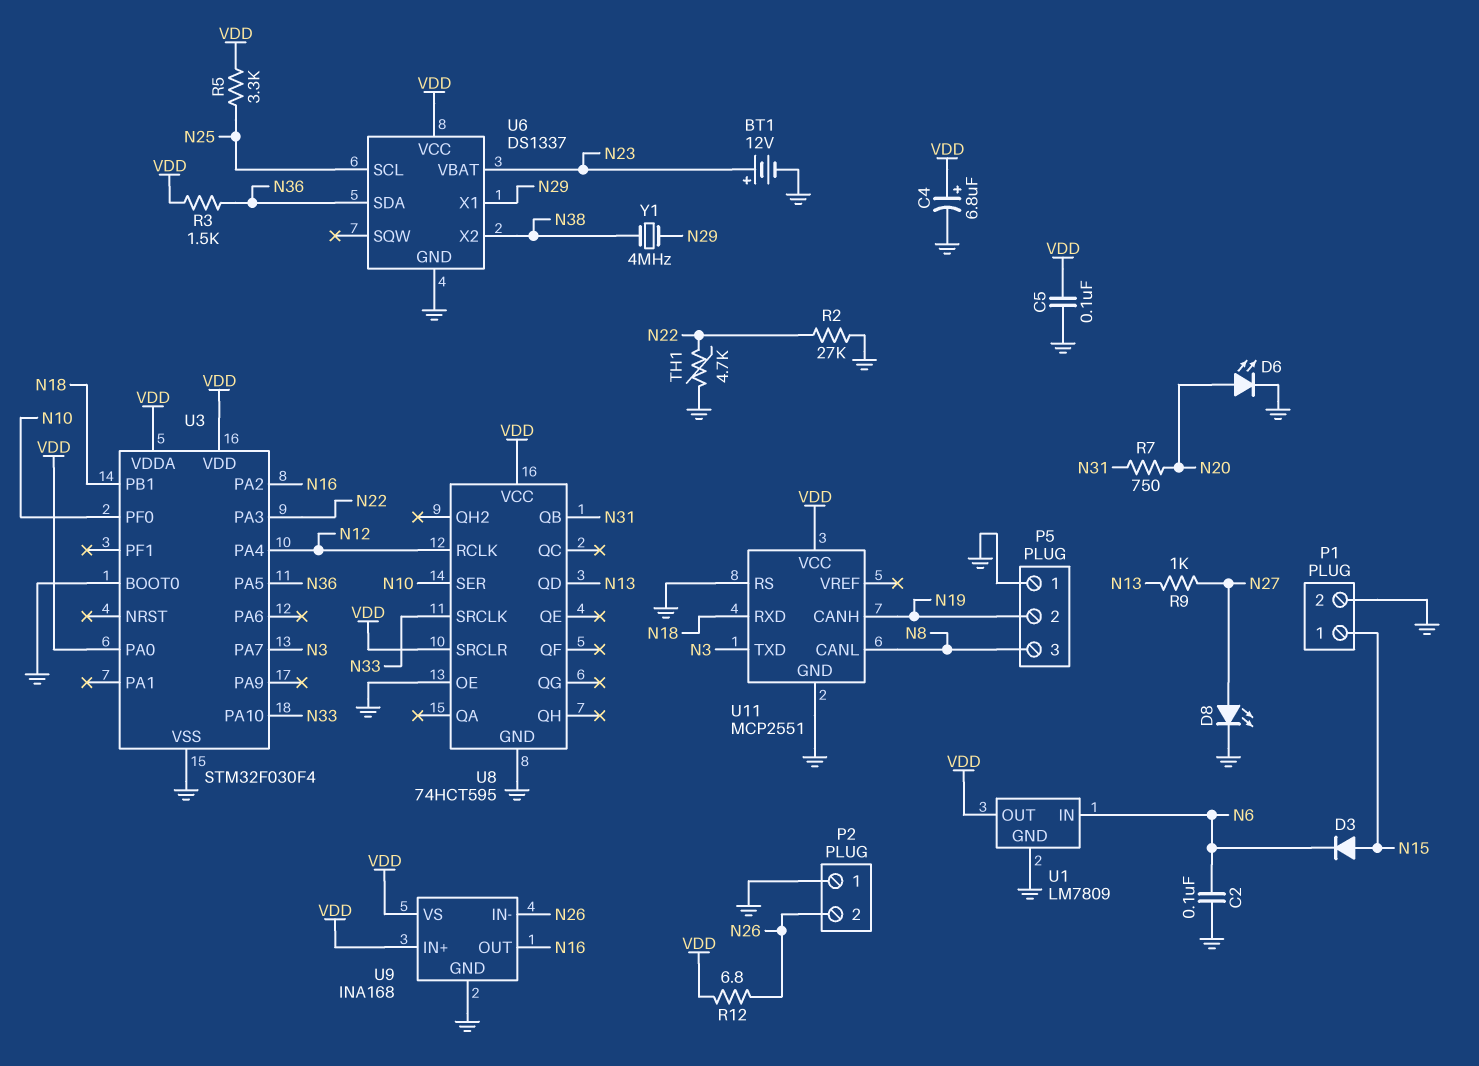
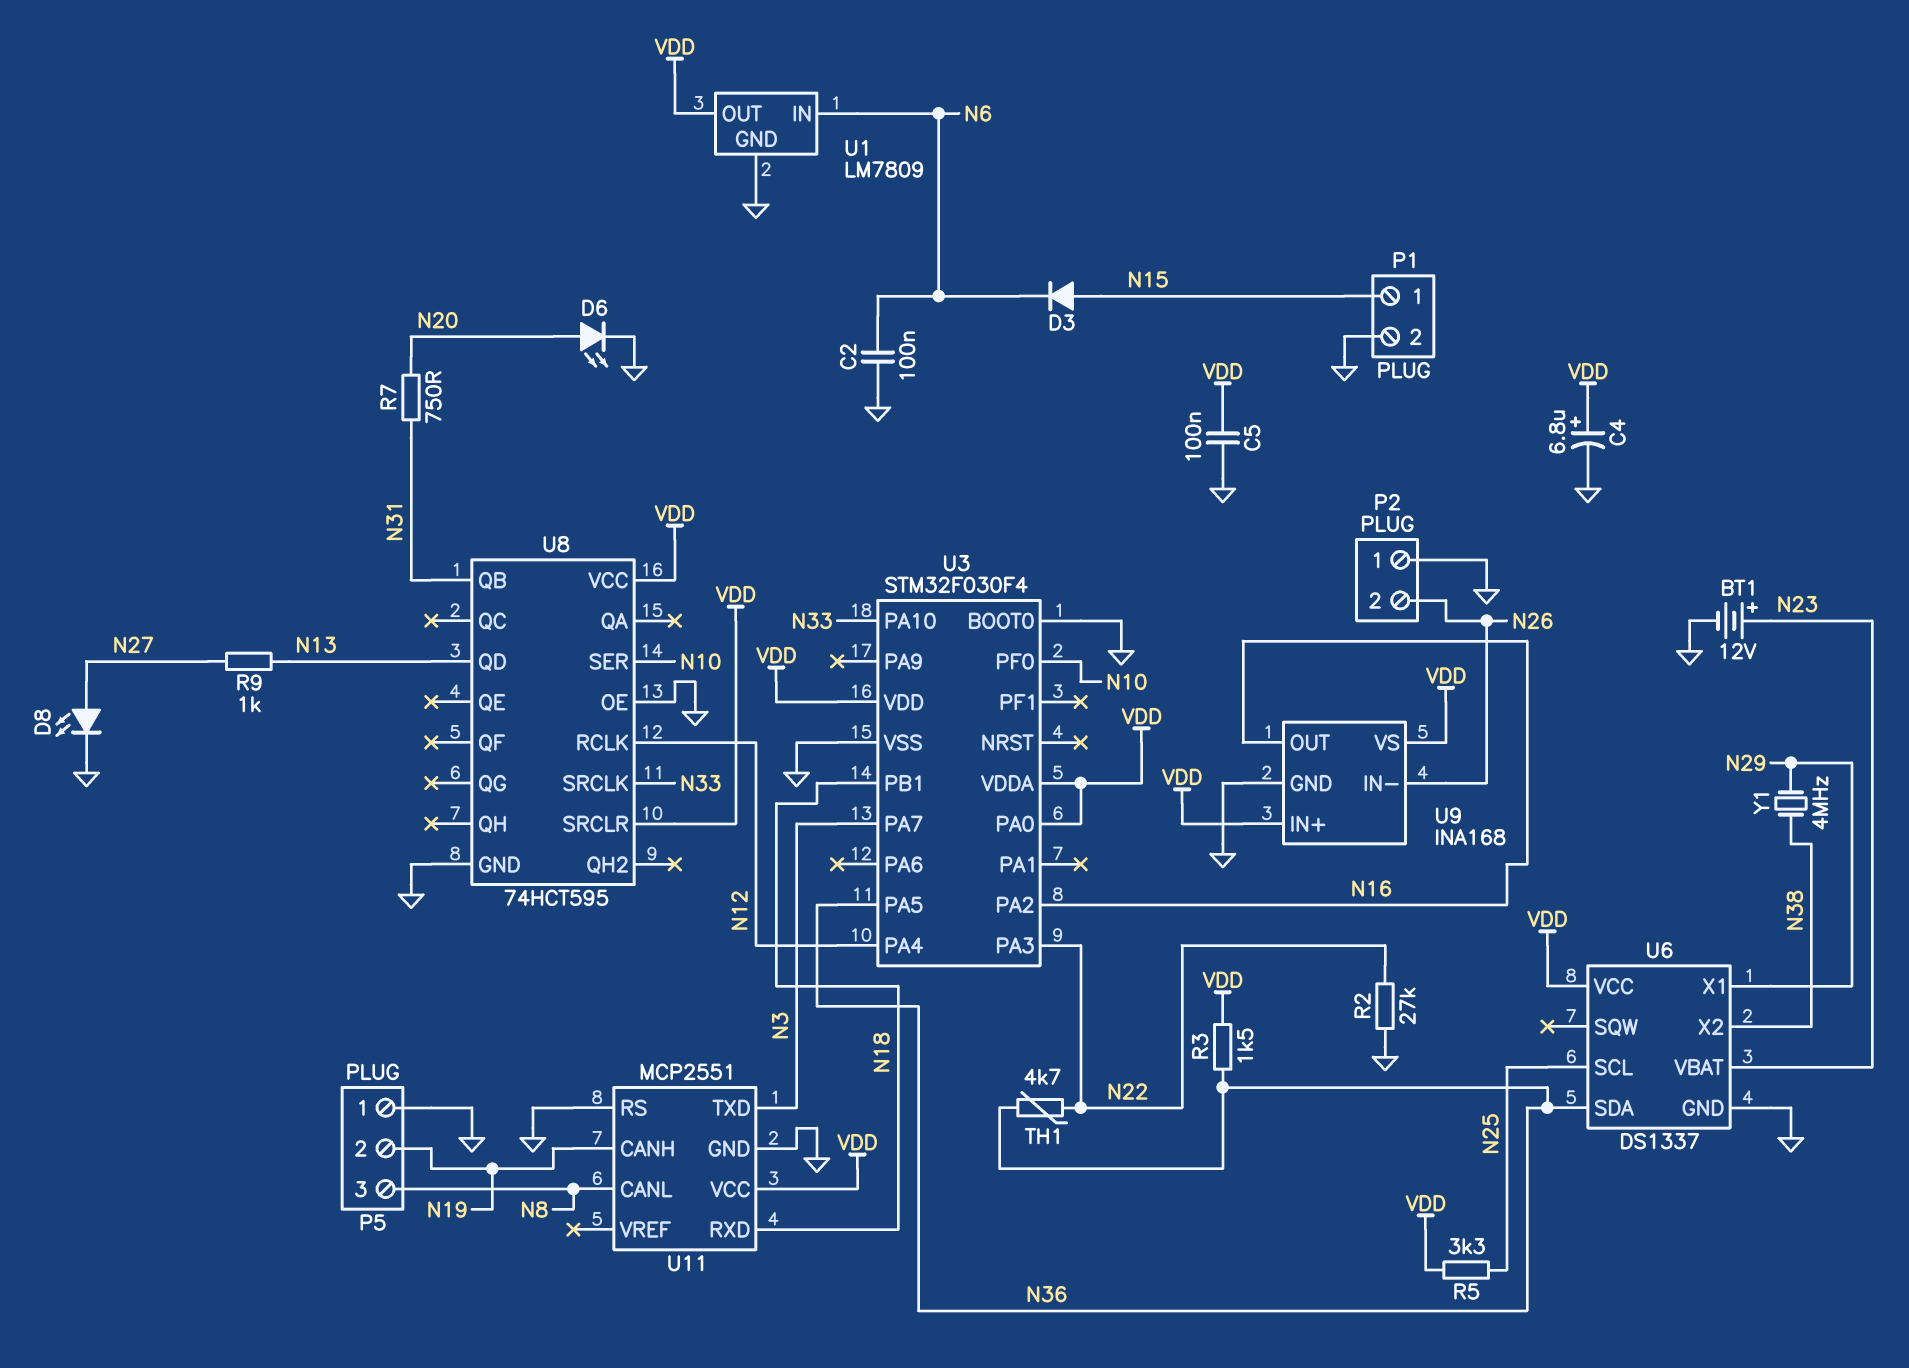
R12: 6.8 (N26, VDD) -> none
TH1: 4.7k (GND, N22) -> 4.7k (N22, N36)

